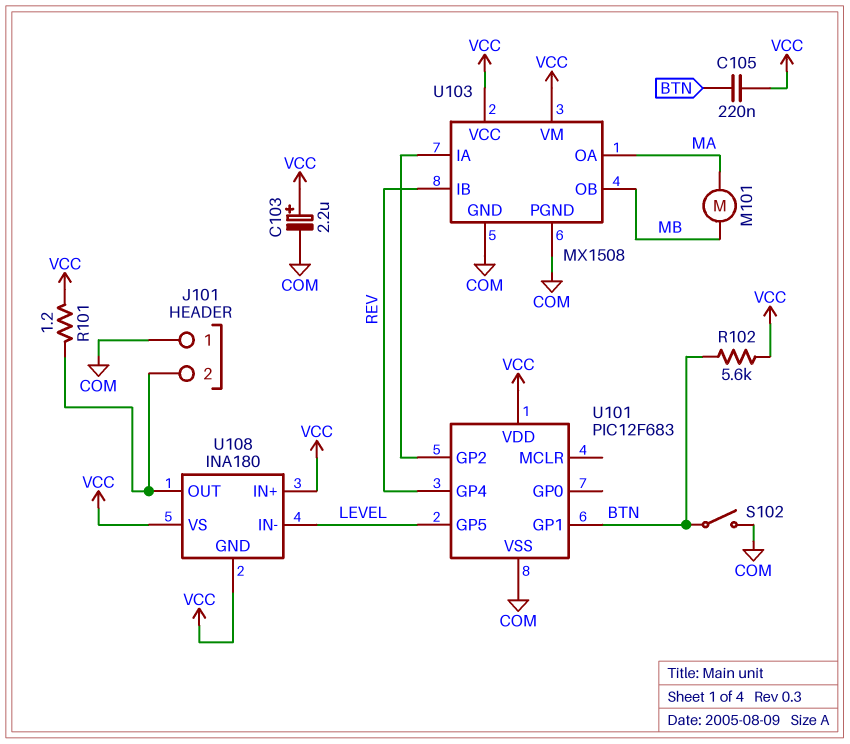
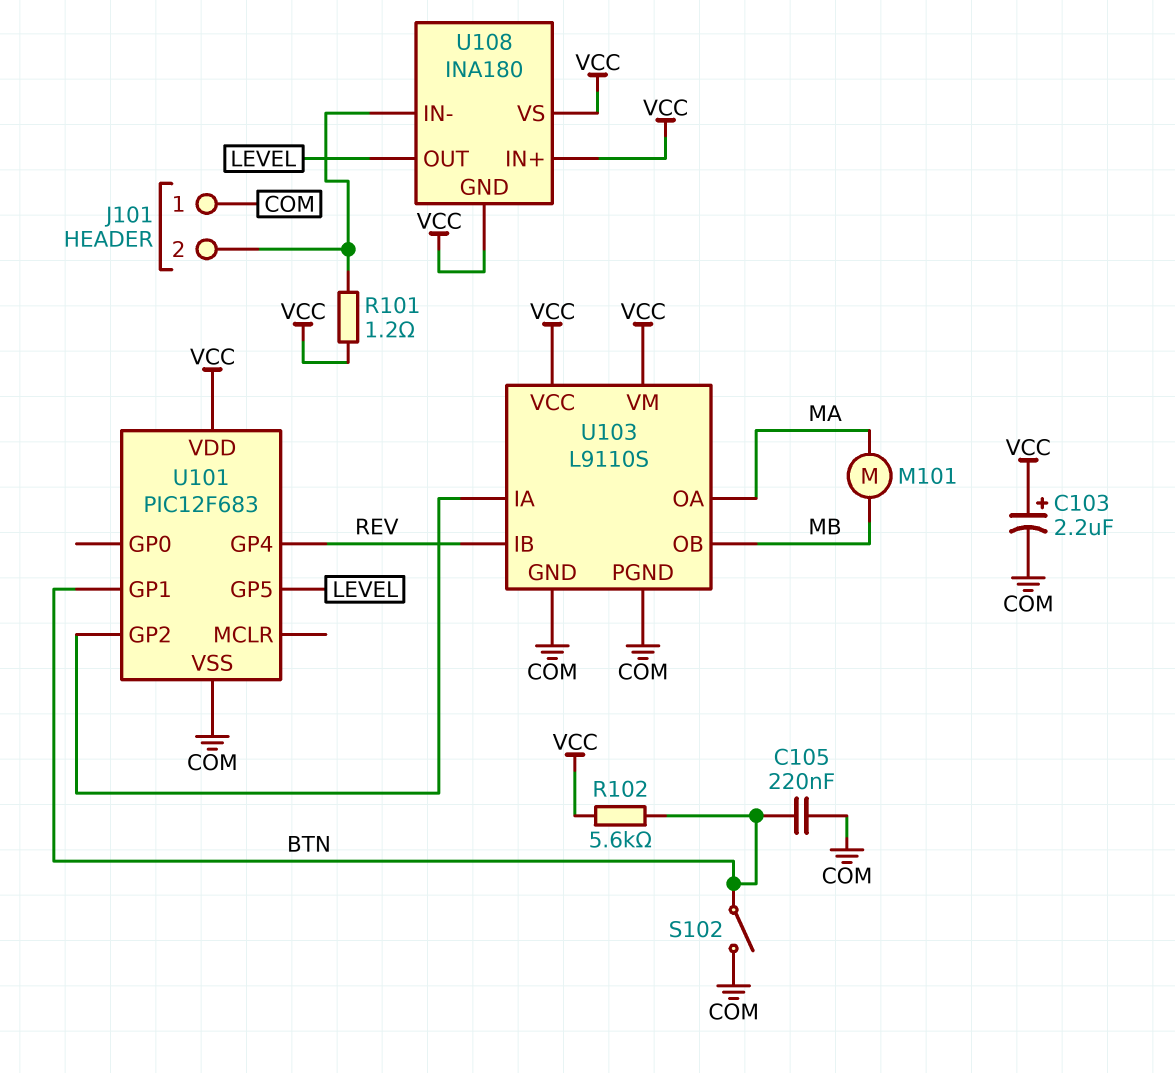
C105: 220nF (BTN, VCC) -> 220nF (BTN, COM)
U103: MX1508 -> L9110S
U108 pin IN-: LEVEL -> J101/2
U108 pin OUT: J101/2 -> LEVEL

